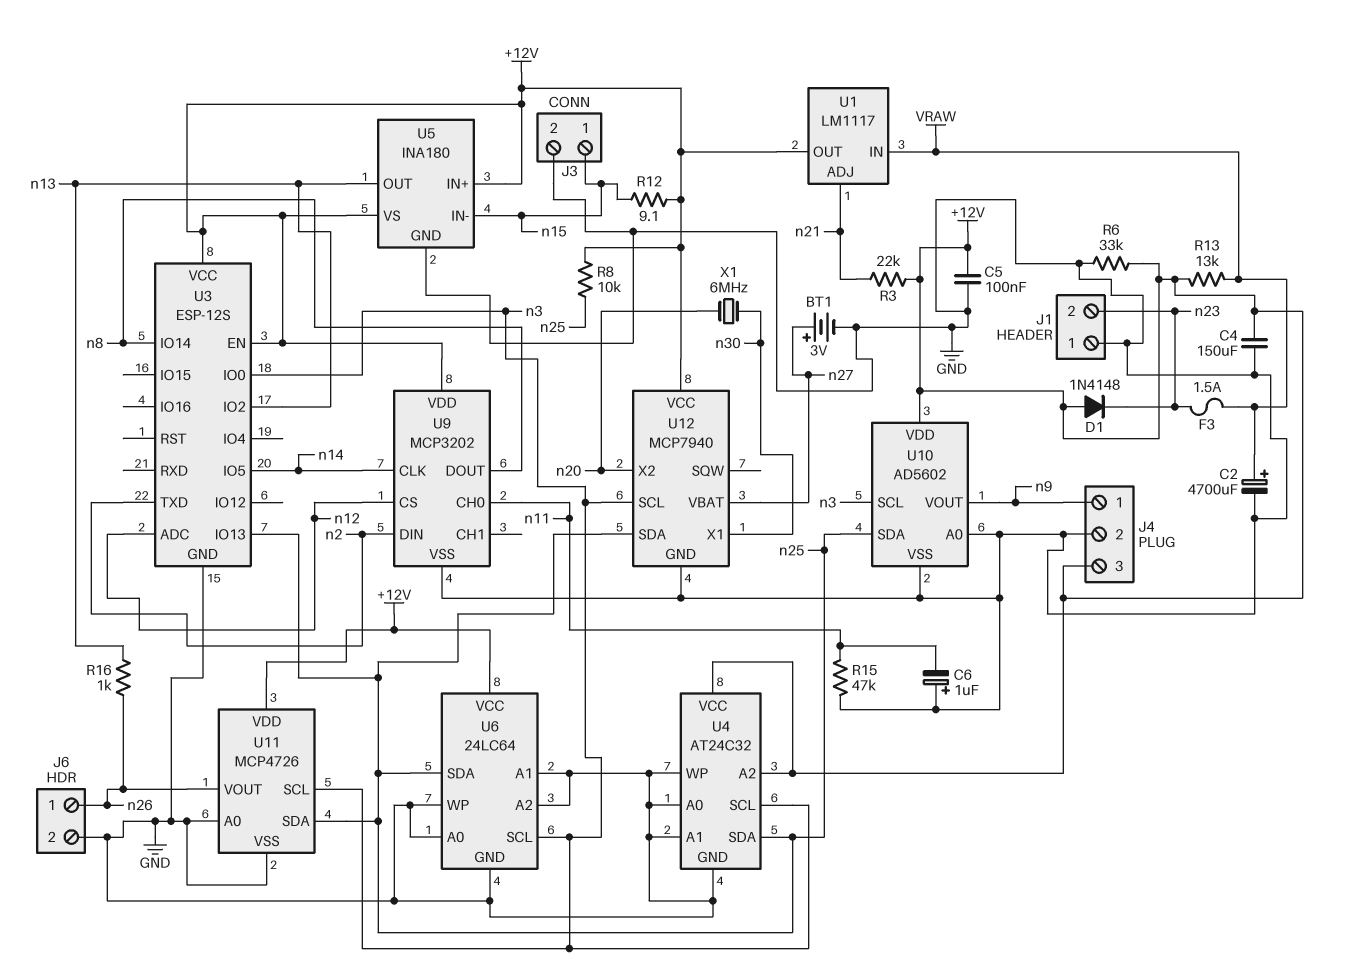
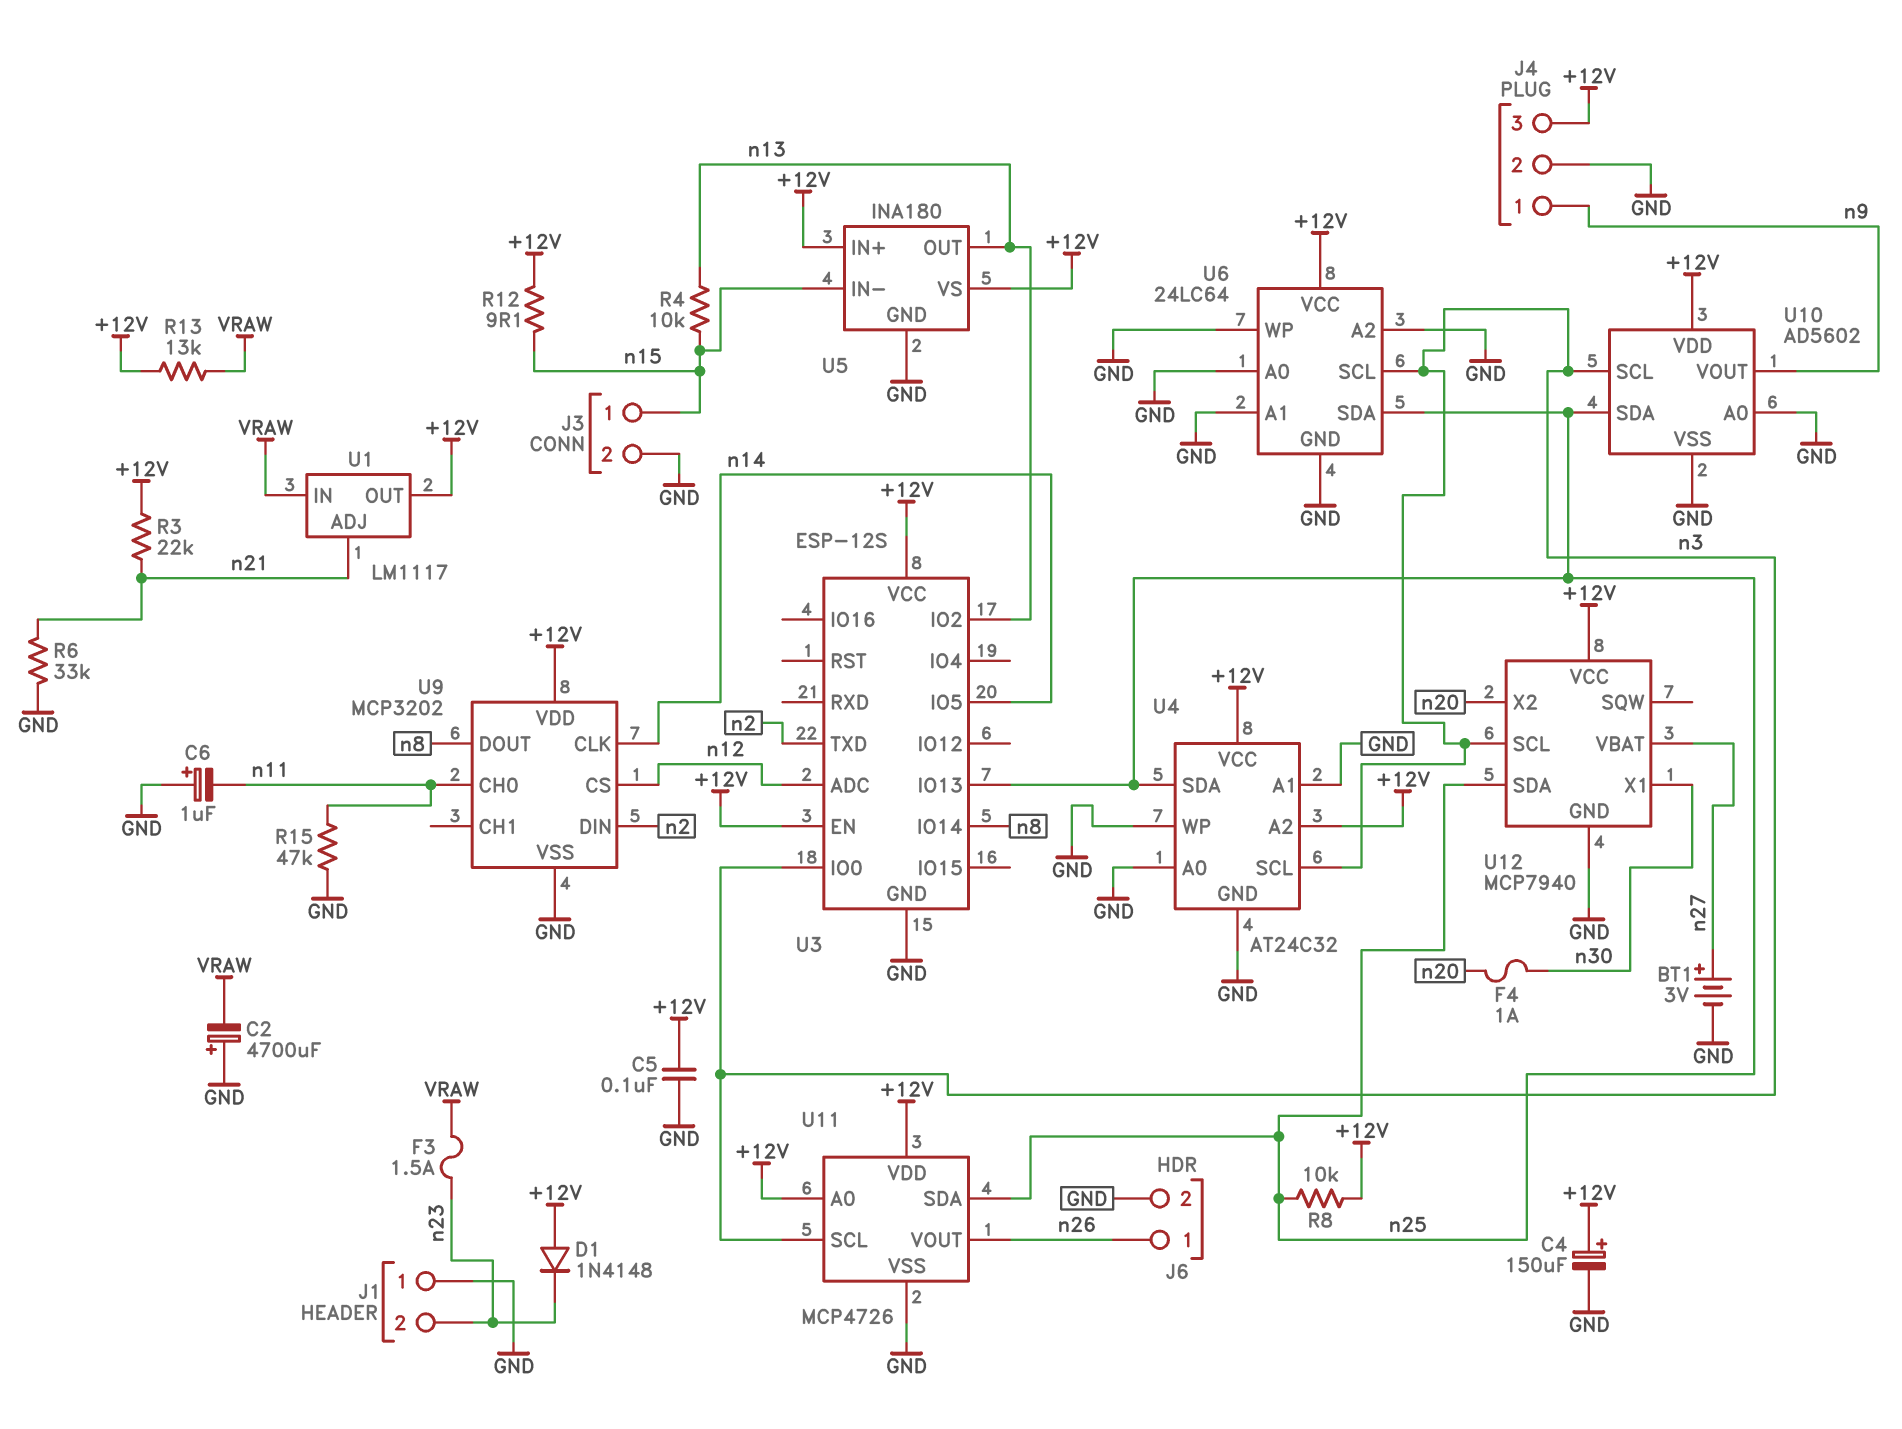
C2: 4700uF (plus VRAW, minus GND) -> 4700uF (plus GND, minus VRAW)
C4: 150uF (+12V, GND) -> 150uF (plus +12V, minus GND)
F4: none -> 1A (n20, n30)
R4: none -> 10k (n13, n15)
R6: 33k (+12V, GND) -> 33k (GND, n21)
R16: 1k (n13, n26) -> none
U11 pin A0: GND -> +12V
X1: 6MHz (n20, n30) -> none

